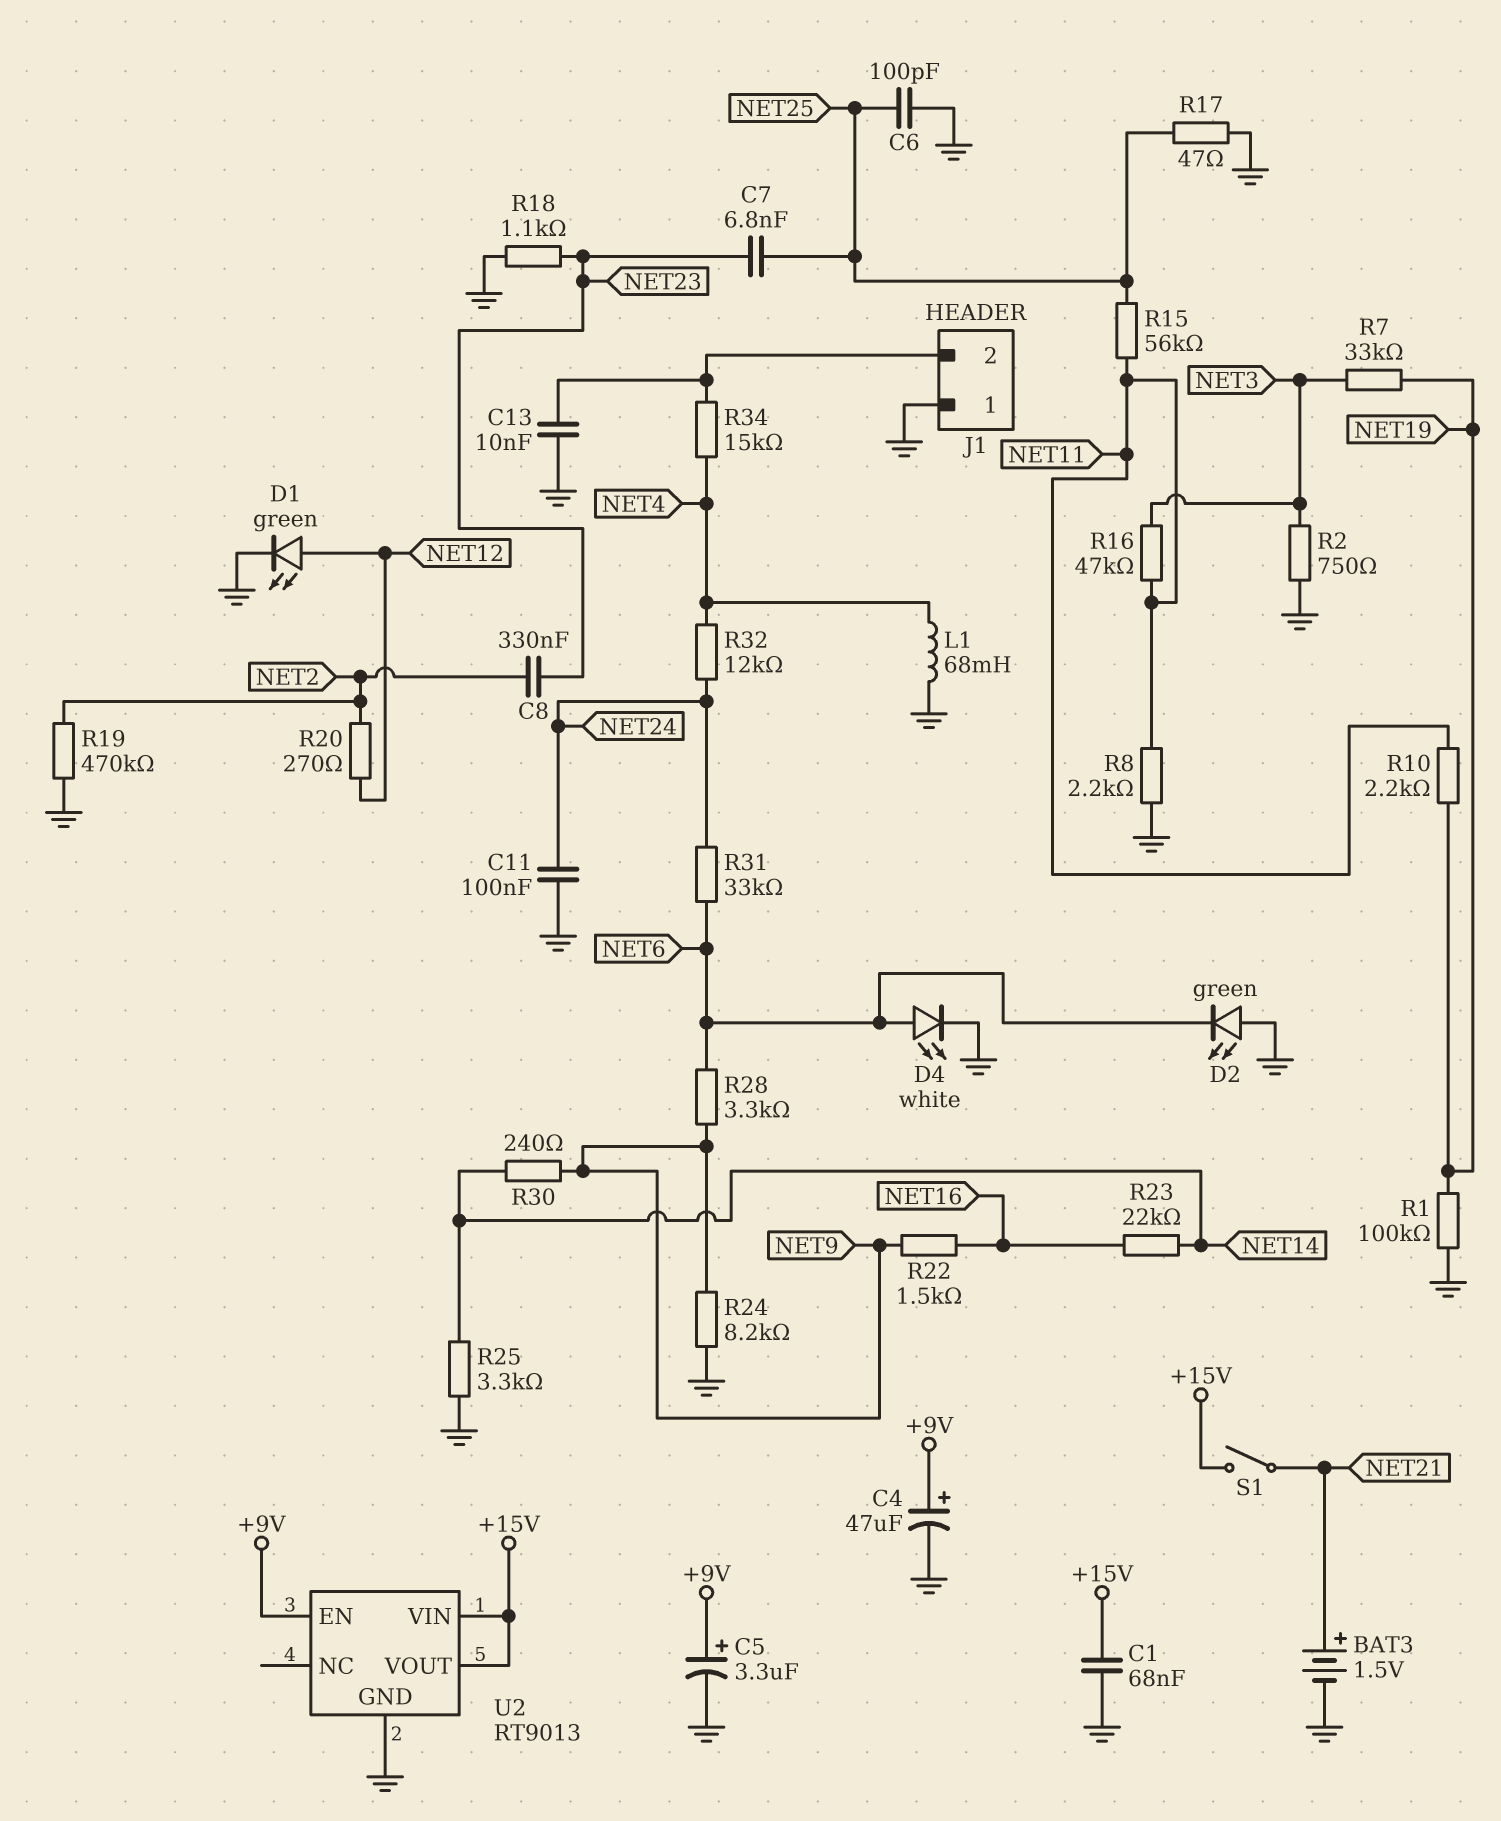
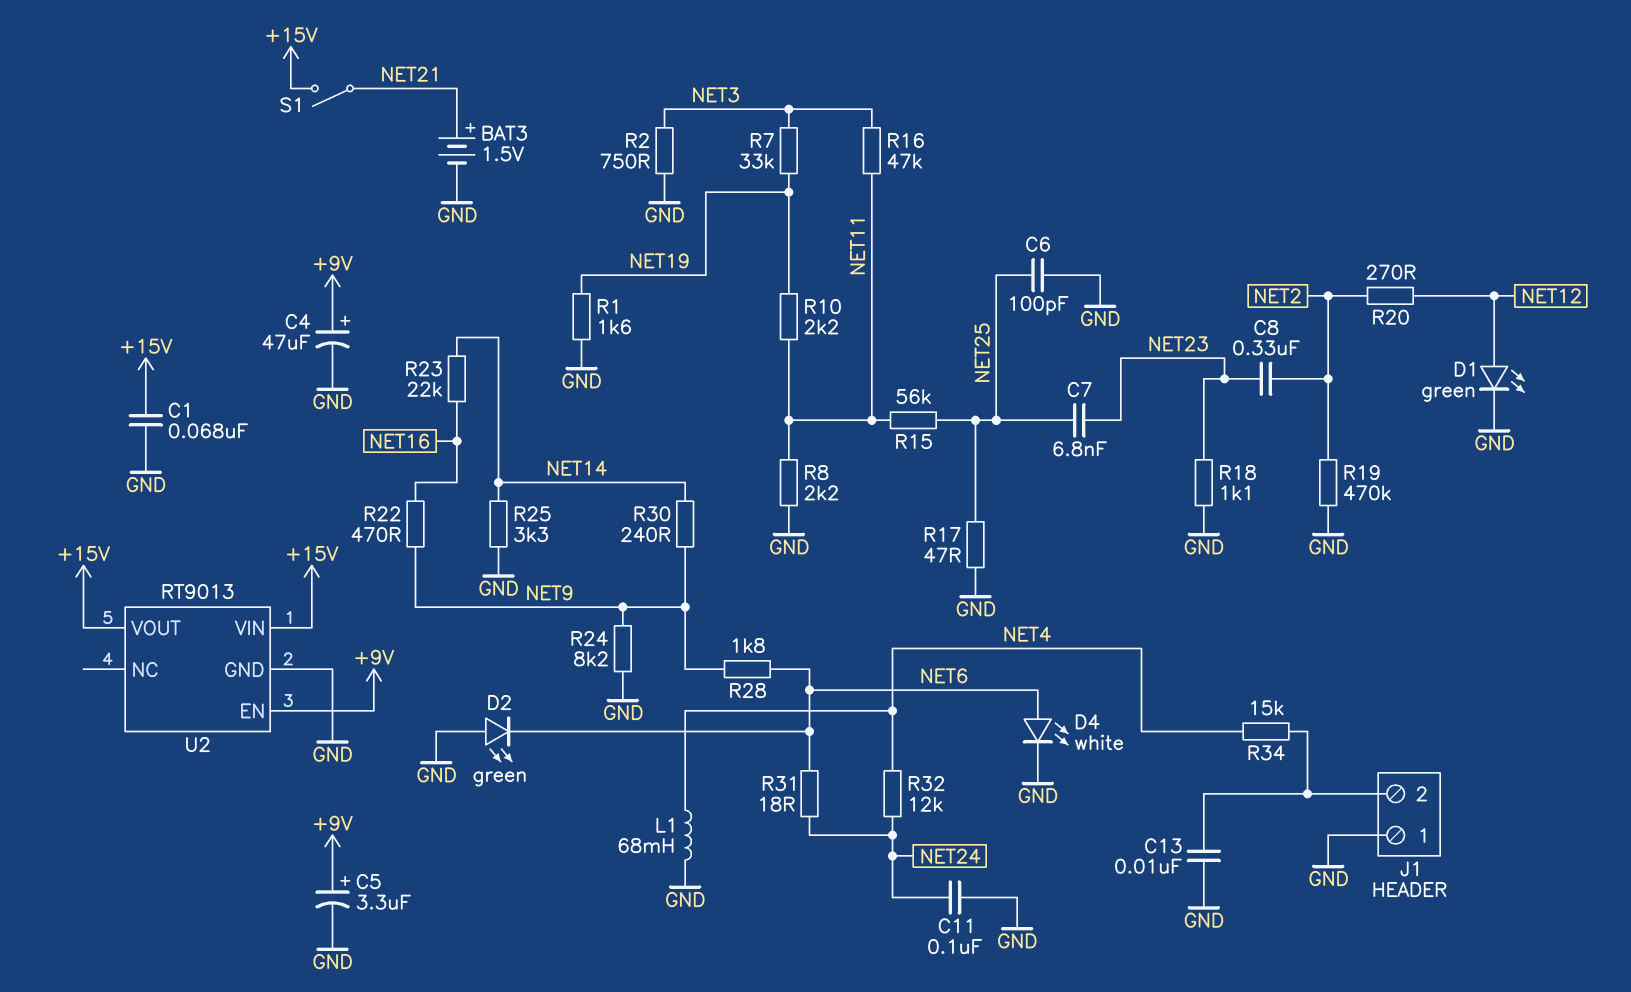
R1: 100k (GND, NET19) -> 1.6k (GND, NET19)
R22: 1.5k (NET9, NET16) -> 470 (NET9, NET16)
R28: 3.3k (NET6, NET9) -> 1.8k (NET6, NET9)
R31: 33k (NET6, NET24) -> 18 (NET6, NET24)

